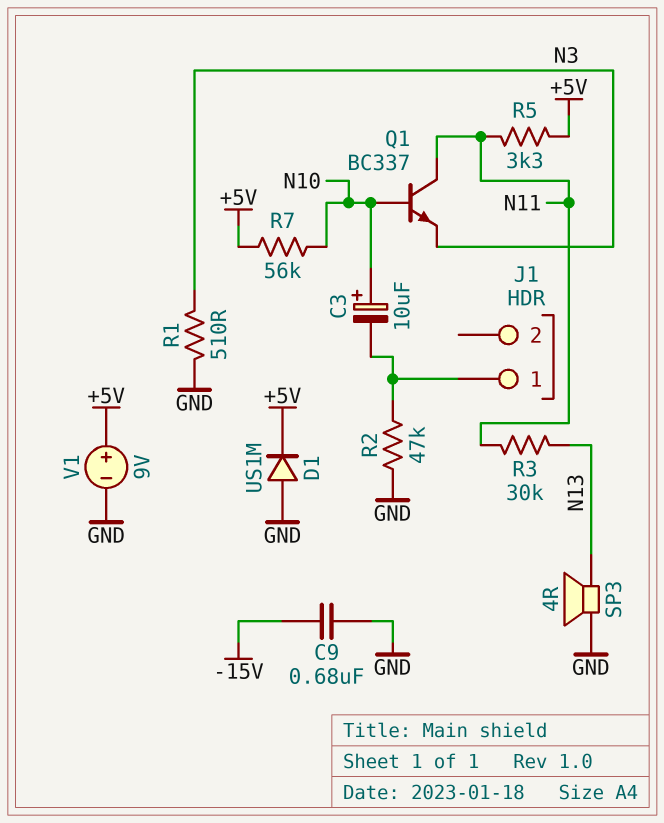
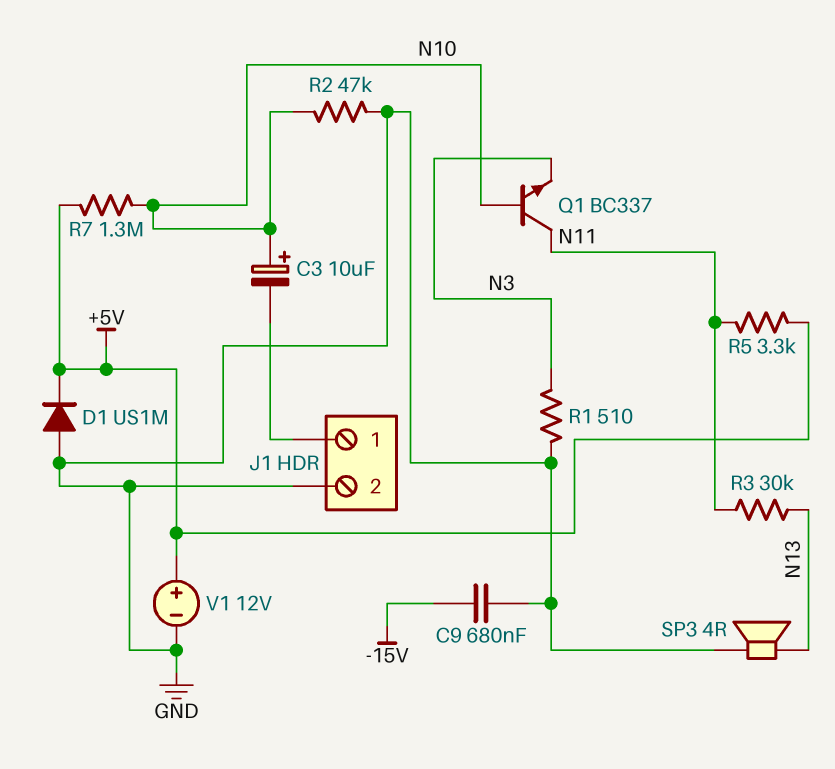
J1 pin 2: none -> GND
R2: 47k (GND, J1/1) -> 47k (GND, N10)
R7: 56k (+5V, N10) -> 1.3M (+5V, N10)
V1: 9V (plus +5V, minus GND) -> 12V (plus +5V, minus GND)

